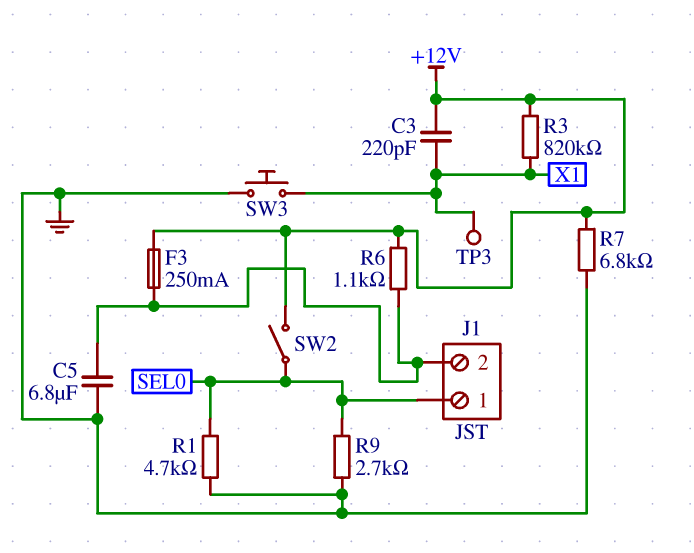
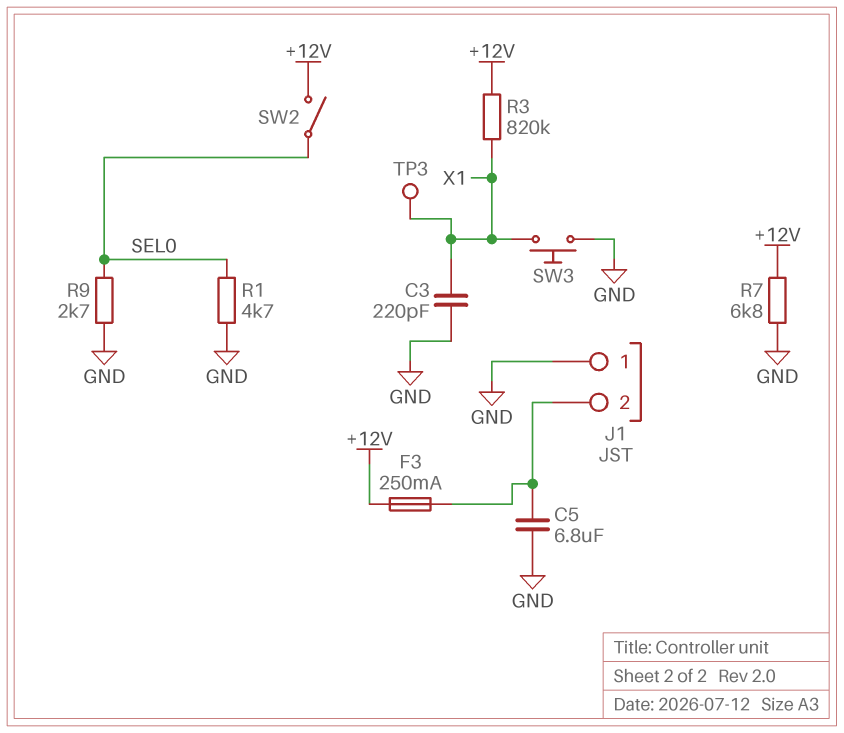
C3: 220pF (+12V, X1) -> 220pF (GND, X1)
J1 pin 1: SEL0 -> GND
R6: 1.1k (+12V, J1/2) -> none

